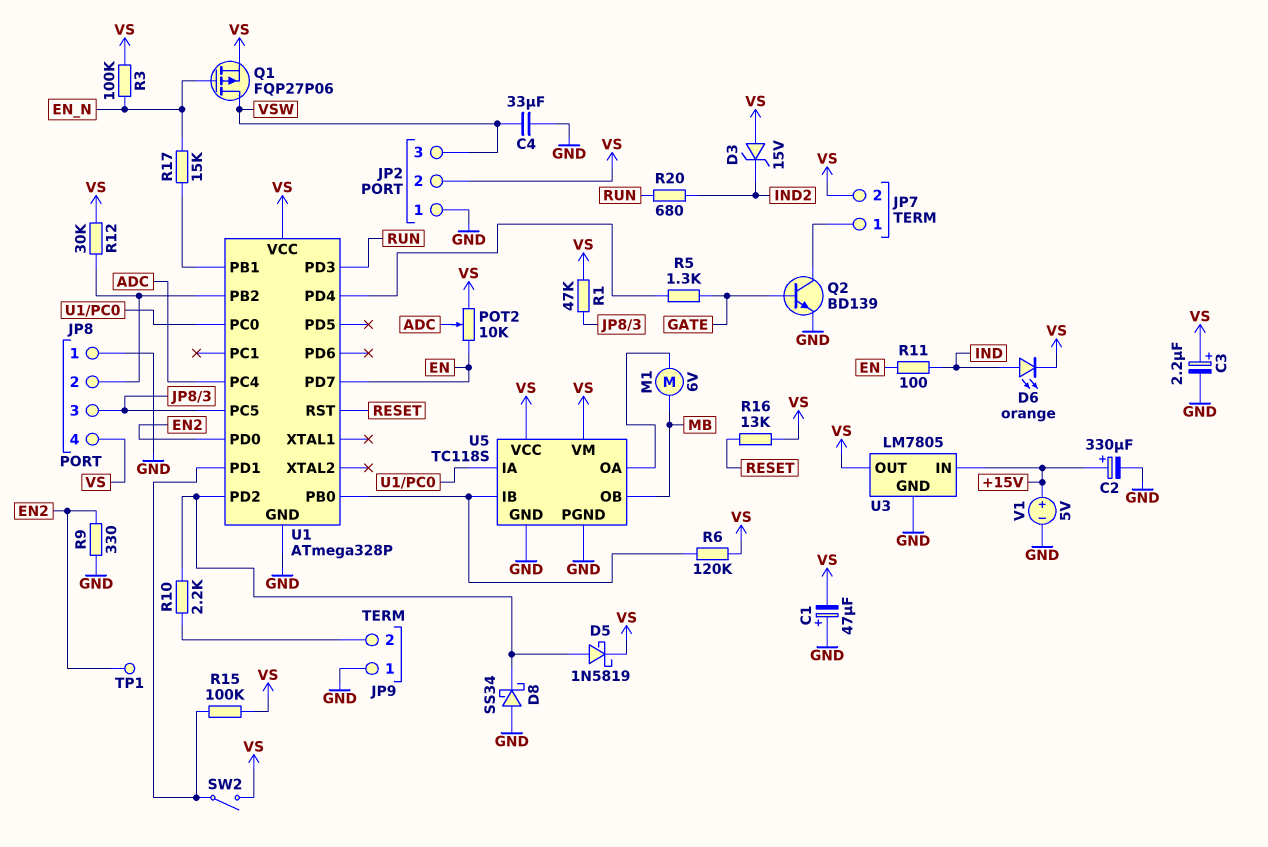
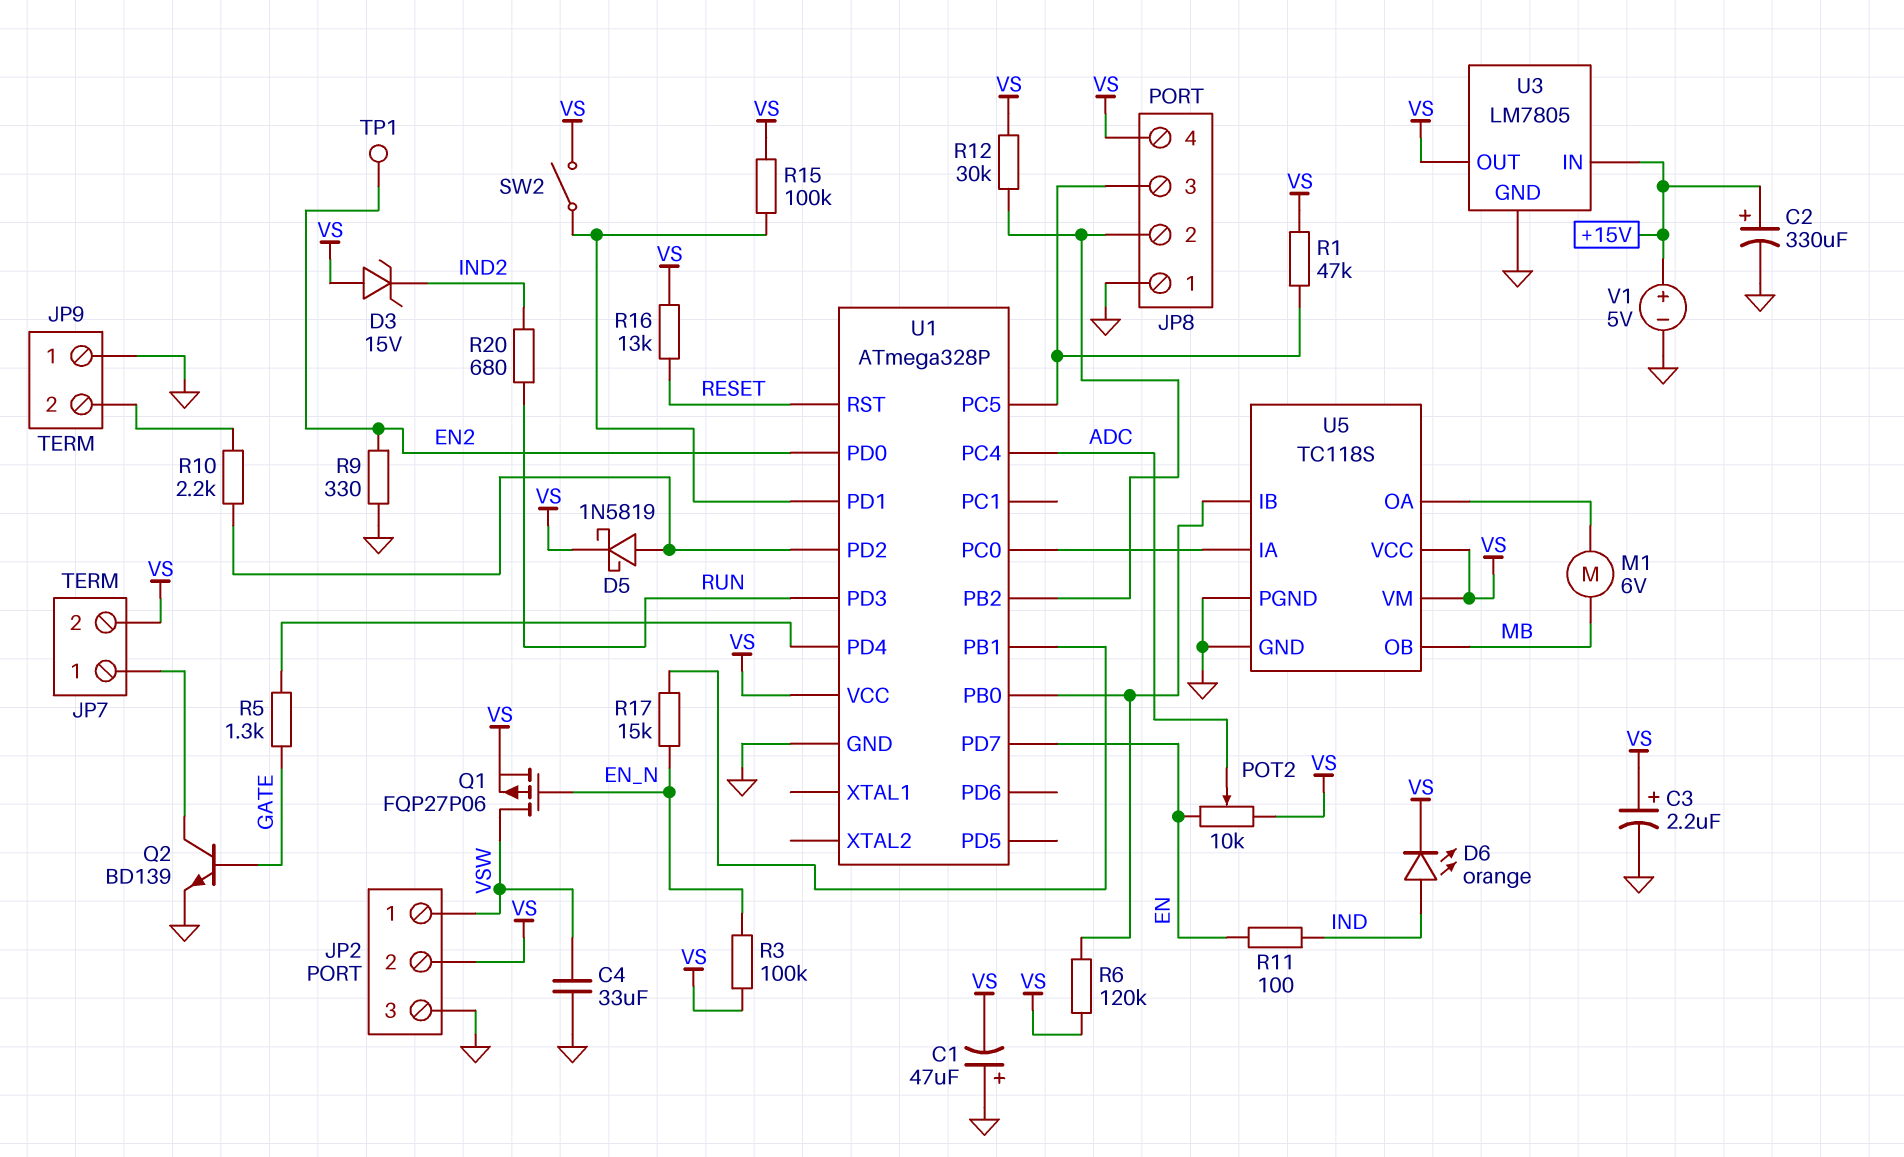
D8: schottky SS34 (A GND, K U1/PD2) -> none
JP2 pin 1: GND -> VSW
JP2 pin 3: VSW -> GND

